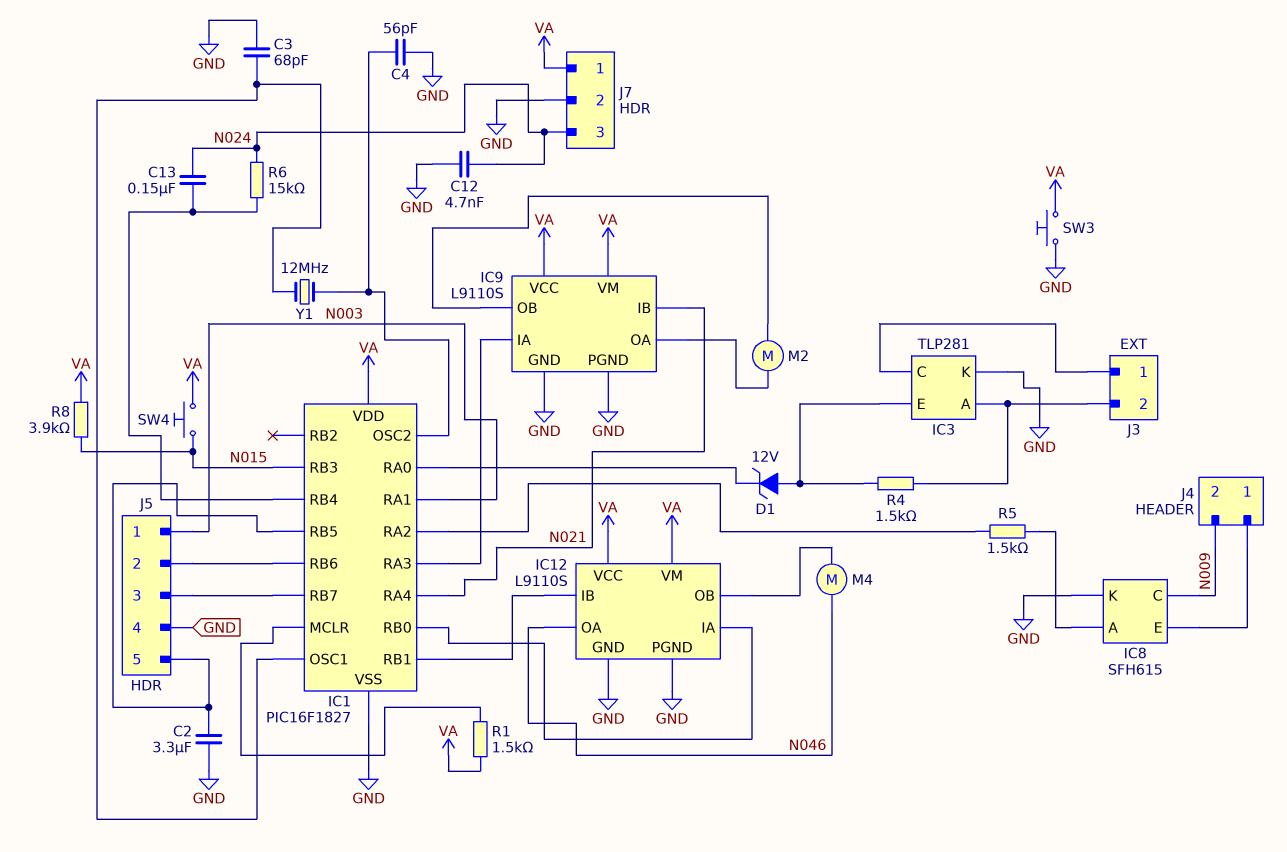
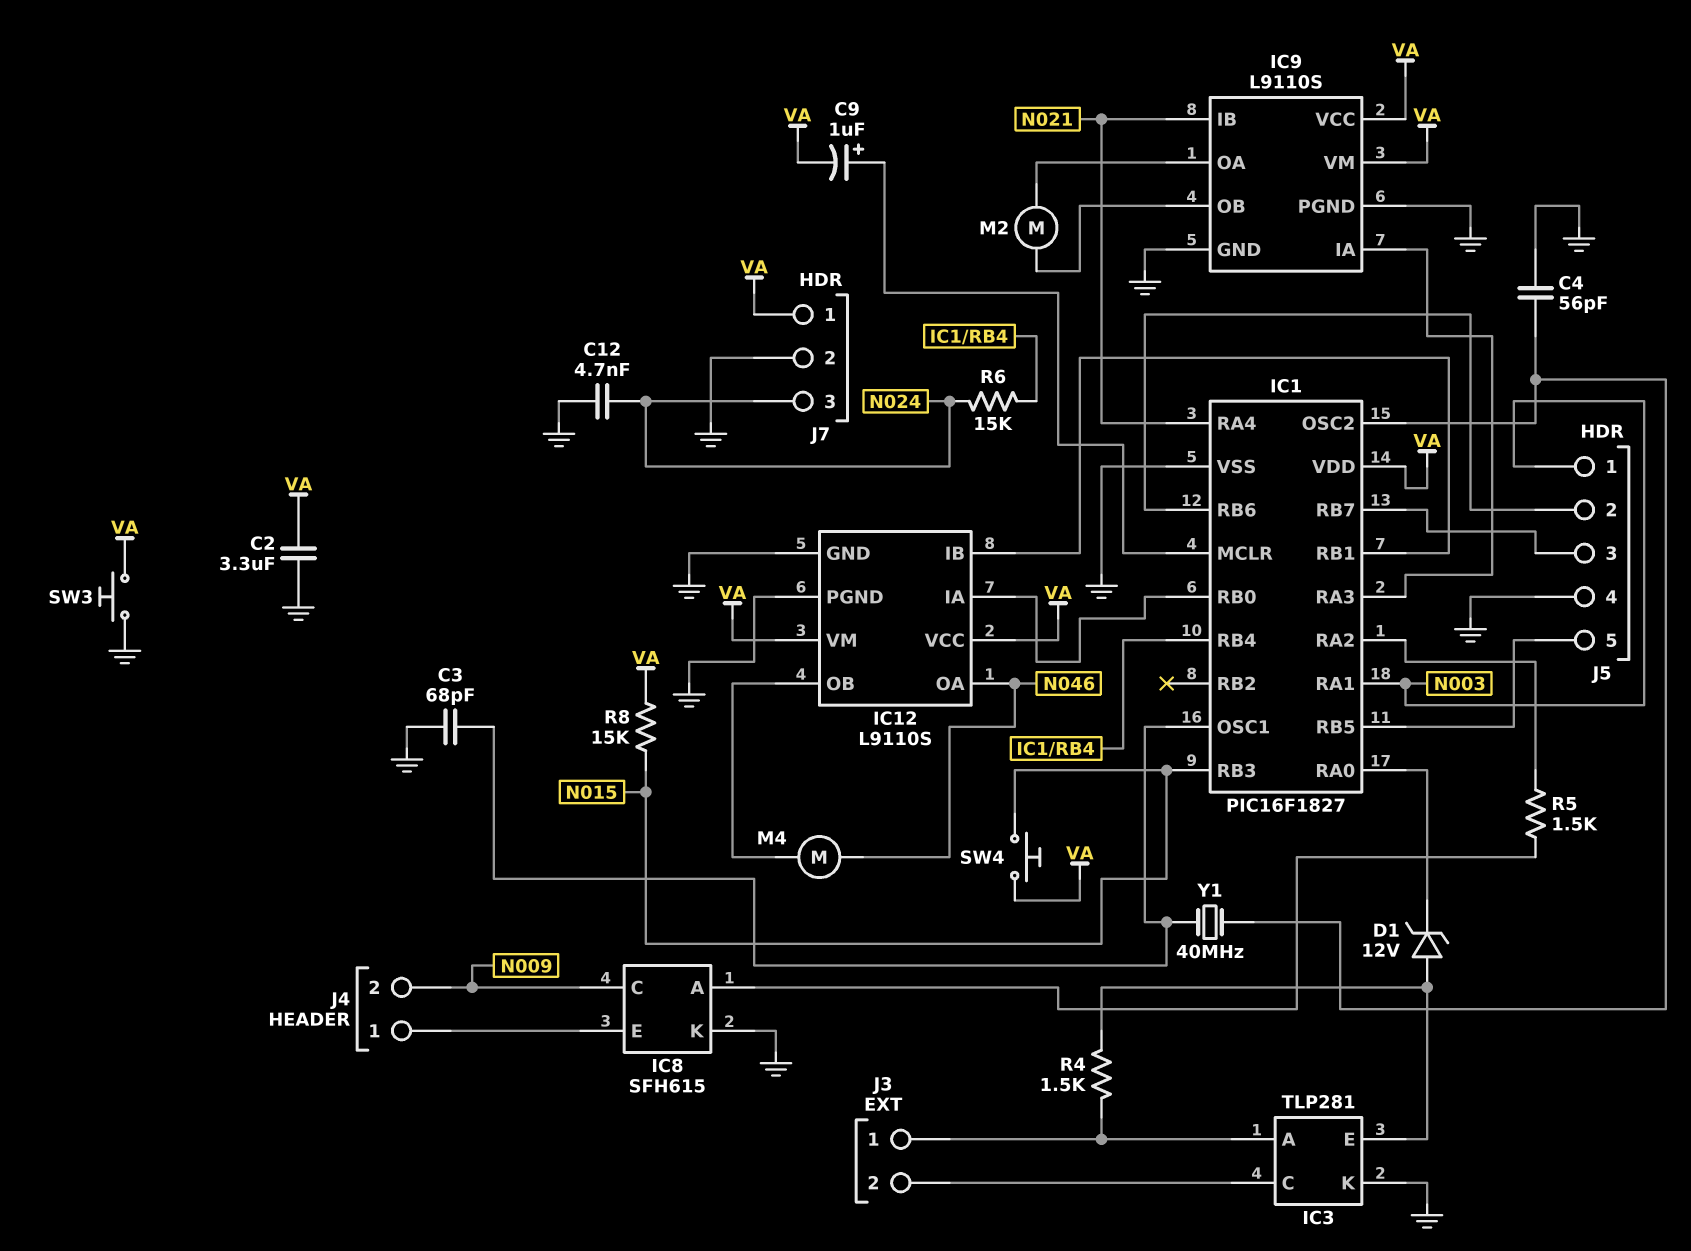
C2: 3.3uF (GND, IC1/RB5) -> 3.3uF (GND, VA)
C9: none -> 1uF (plus IC1/MCLR, minus VA)
C13: 150nF (IC1/RB4, N024) -> none
J3 pin 1: IC3/C -> IC3/A
J3 pin 2: IC3/A -> IC3/C
R1: 1.5k (IC1/MCLR, VA) -> none
R8: 3.9k (N015, VA) -> 15k (N015, VA)
Y1: 12MHz (IC1/OSC1, IC1/OSC2) -> 40MHz (IC1/OSC1, IC1/OSC2)

